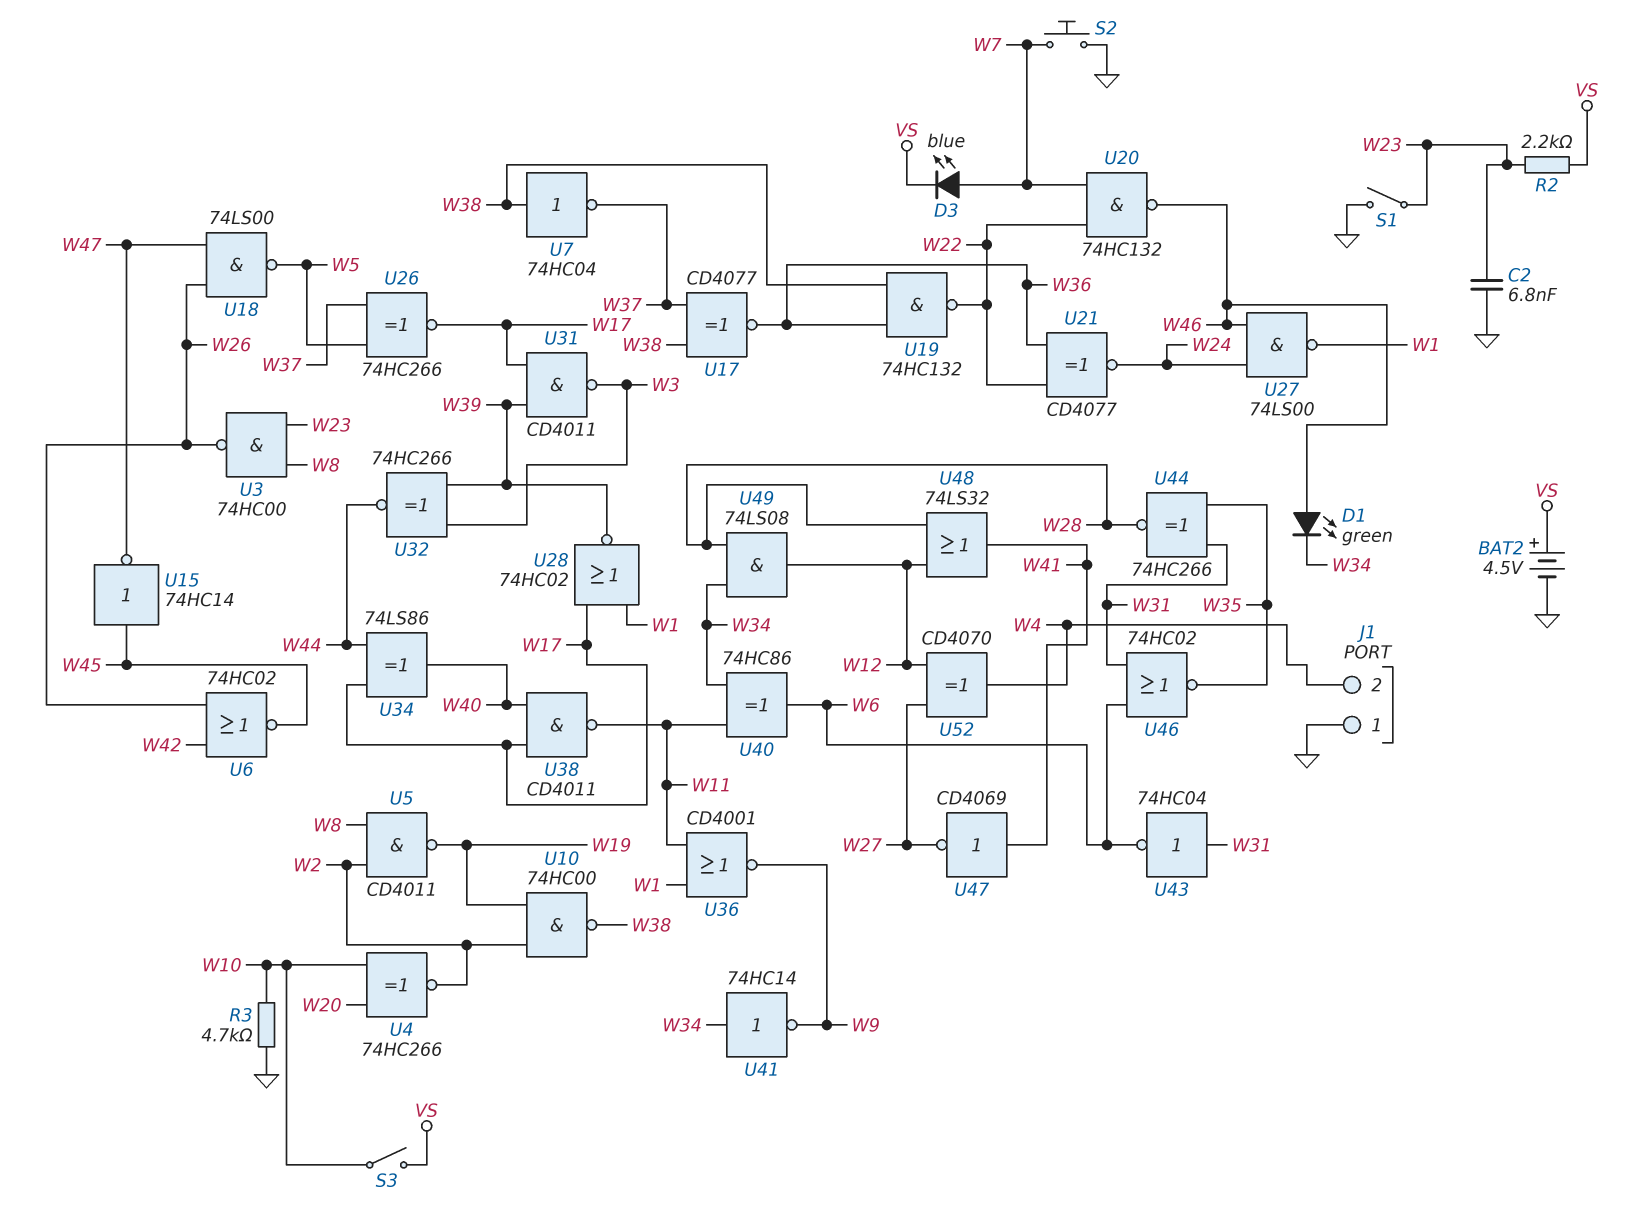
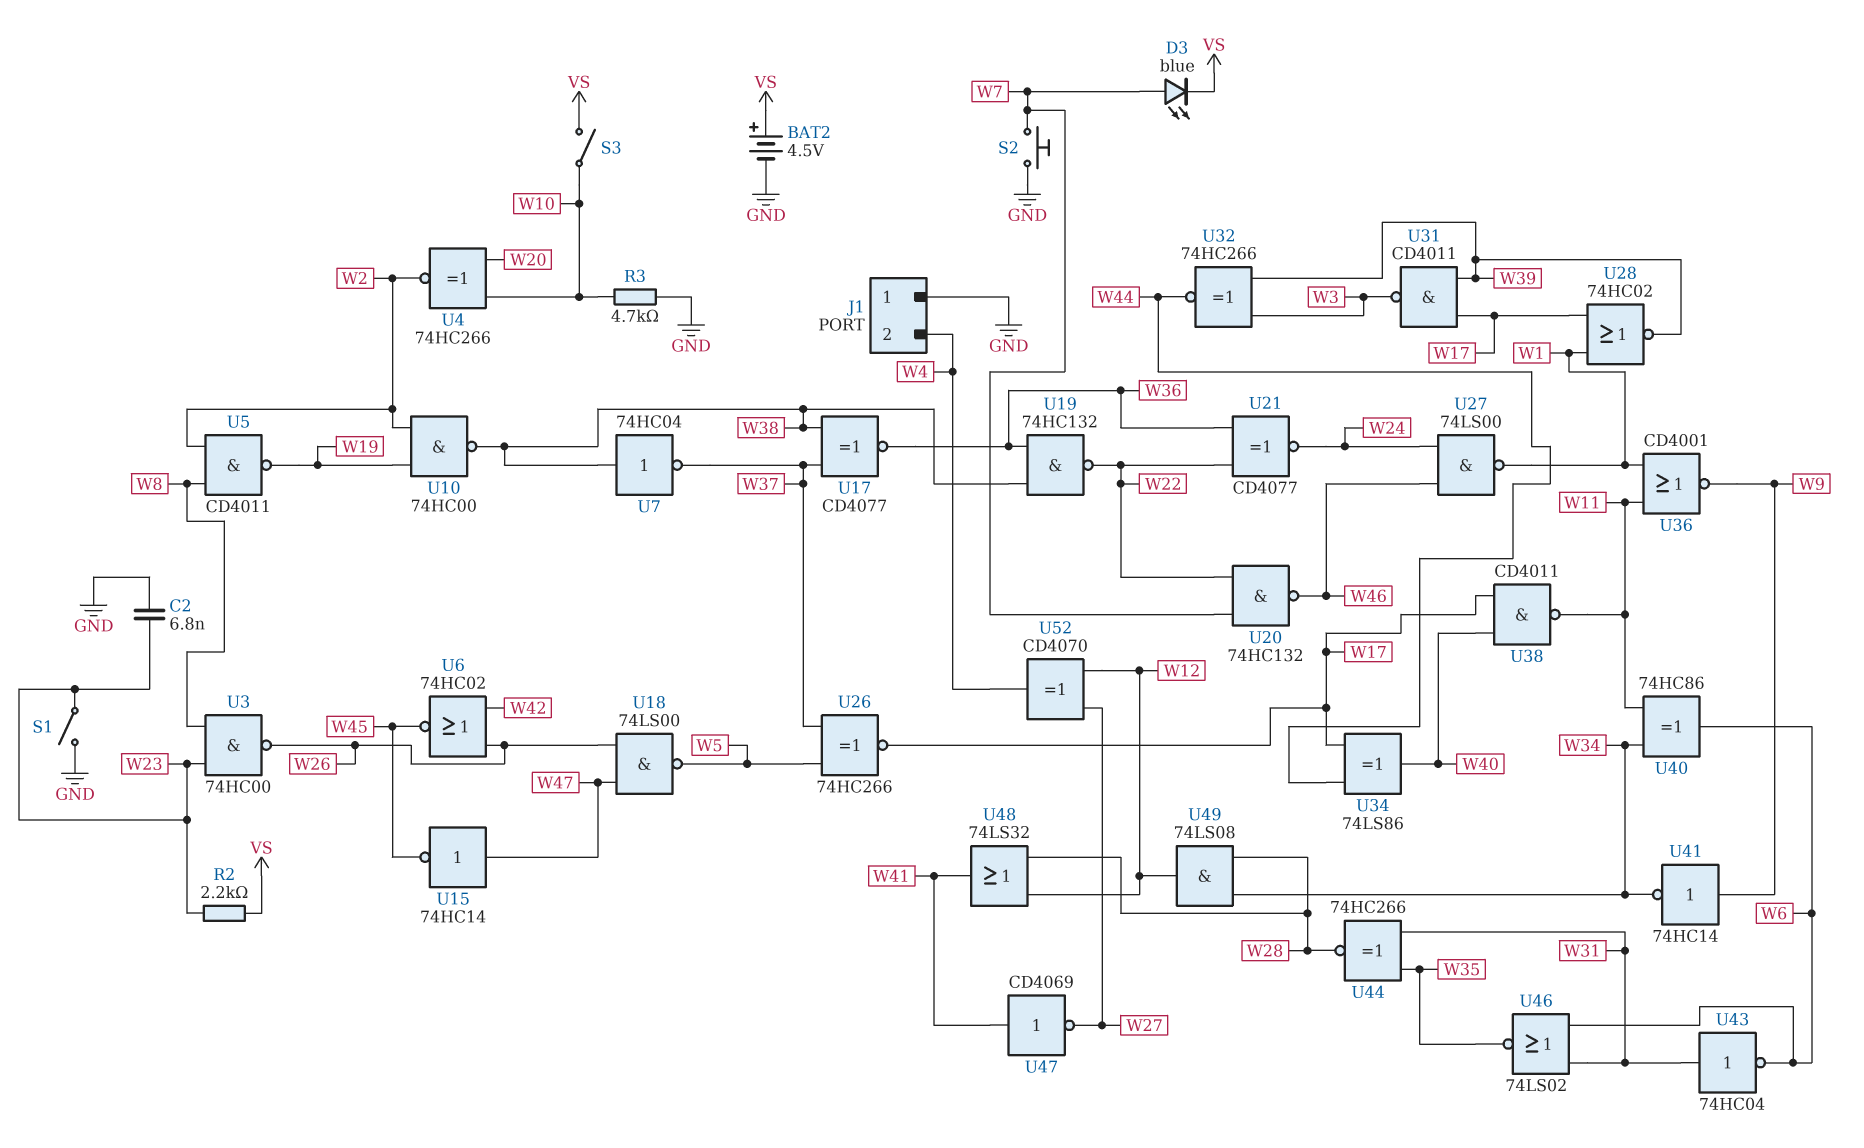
D1: LED green (A W46, K W34) -> none
U15: NOT 74HC14 (in W45, out W47) -> NOT 74HC14 (in W47, out W45)
U41: NOT 74HC14 (in W34, out W9) -> NOT 74HC14 (in W9, out W34)
U46: NOR 74HC02 (in W6, in W31, out W35) -> NOR 74LS02 (in W6, in W31, out W35)

